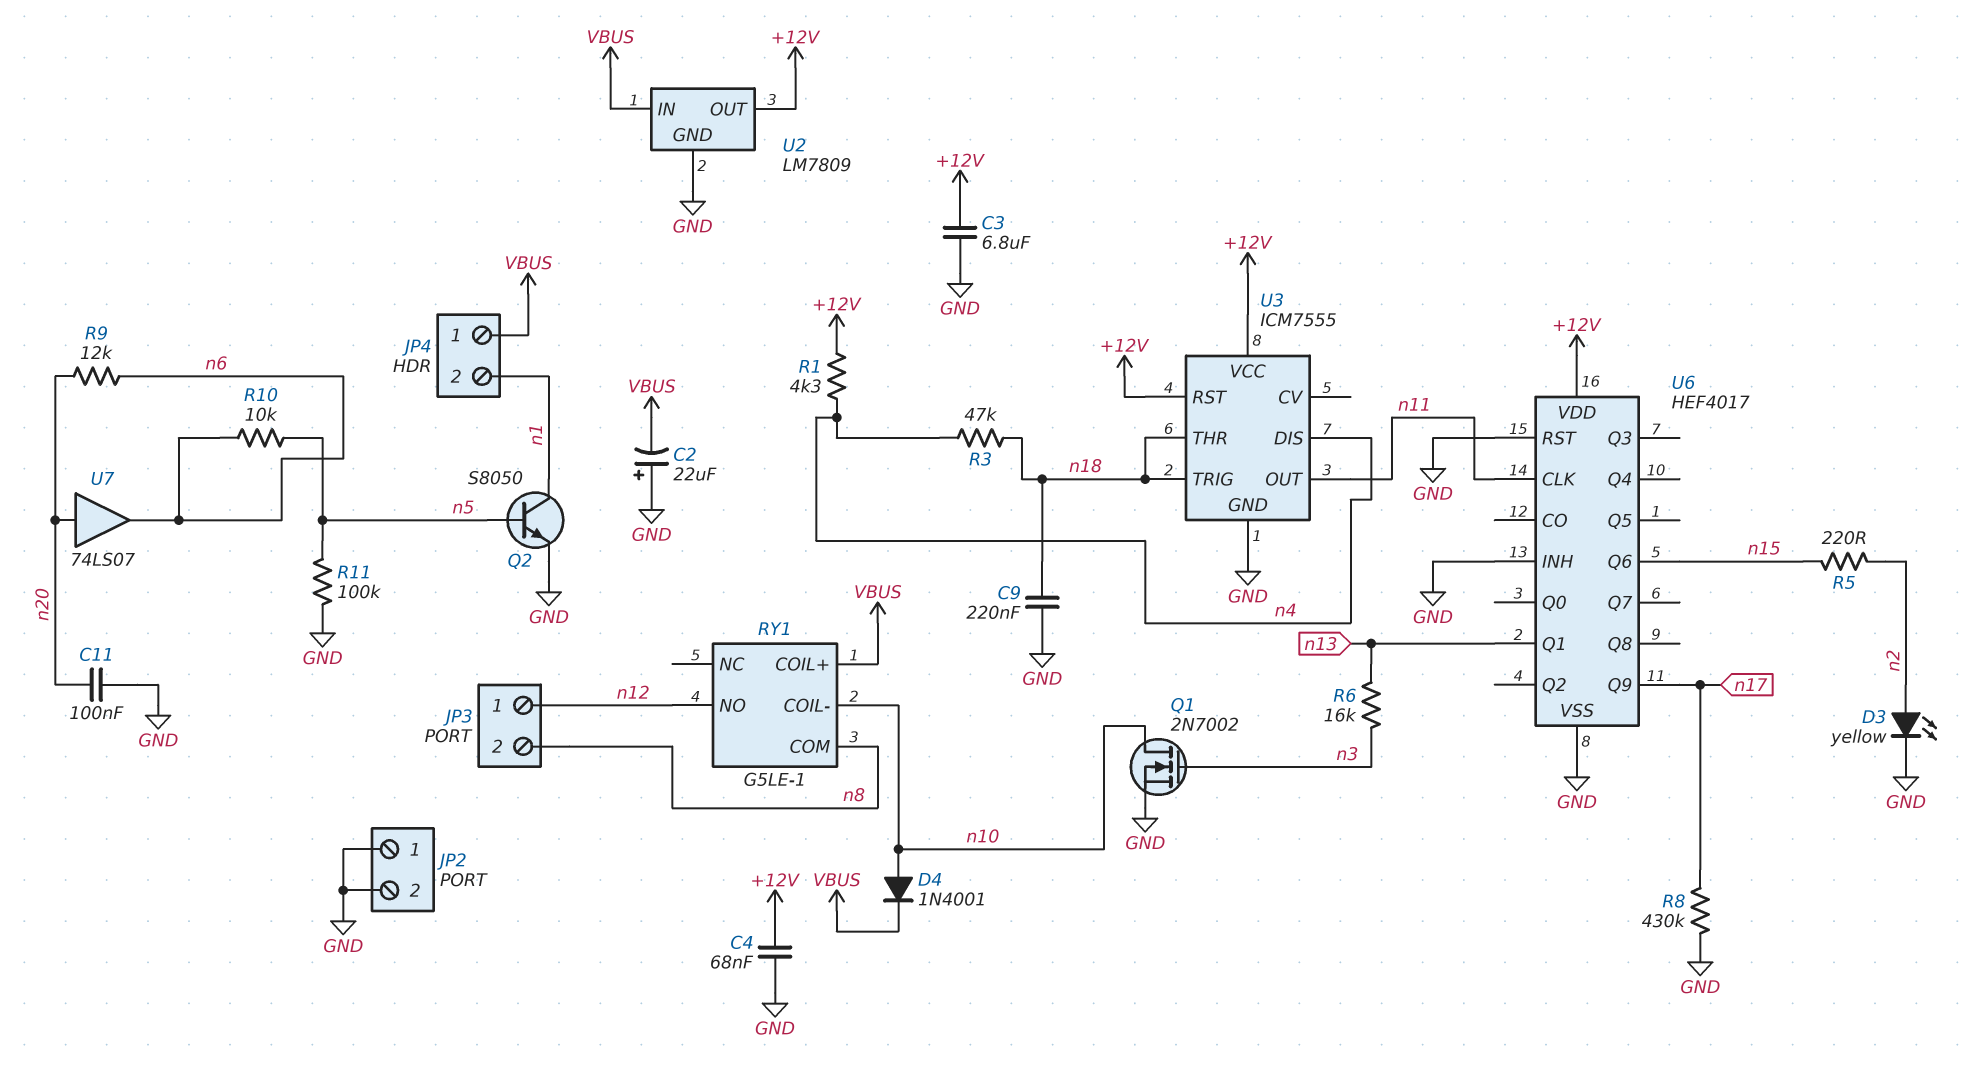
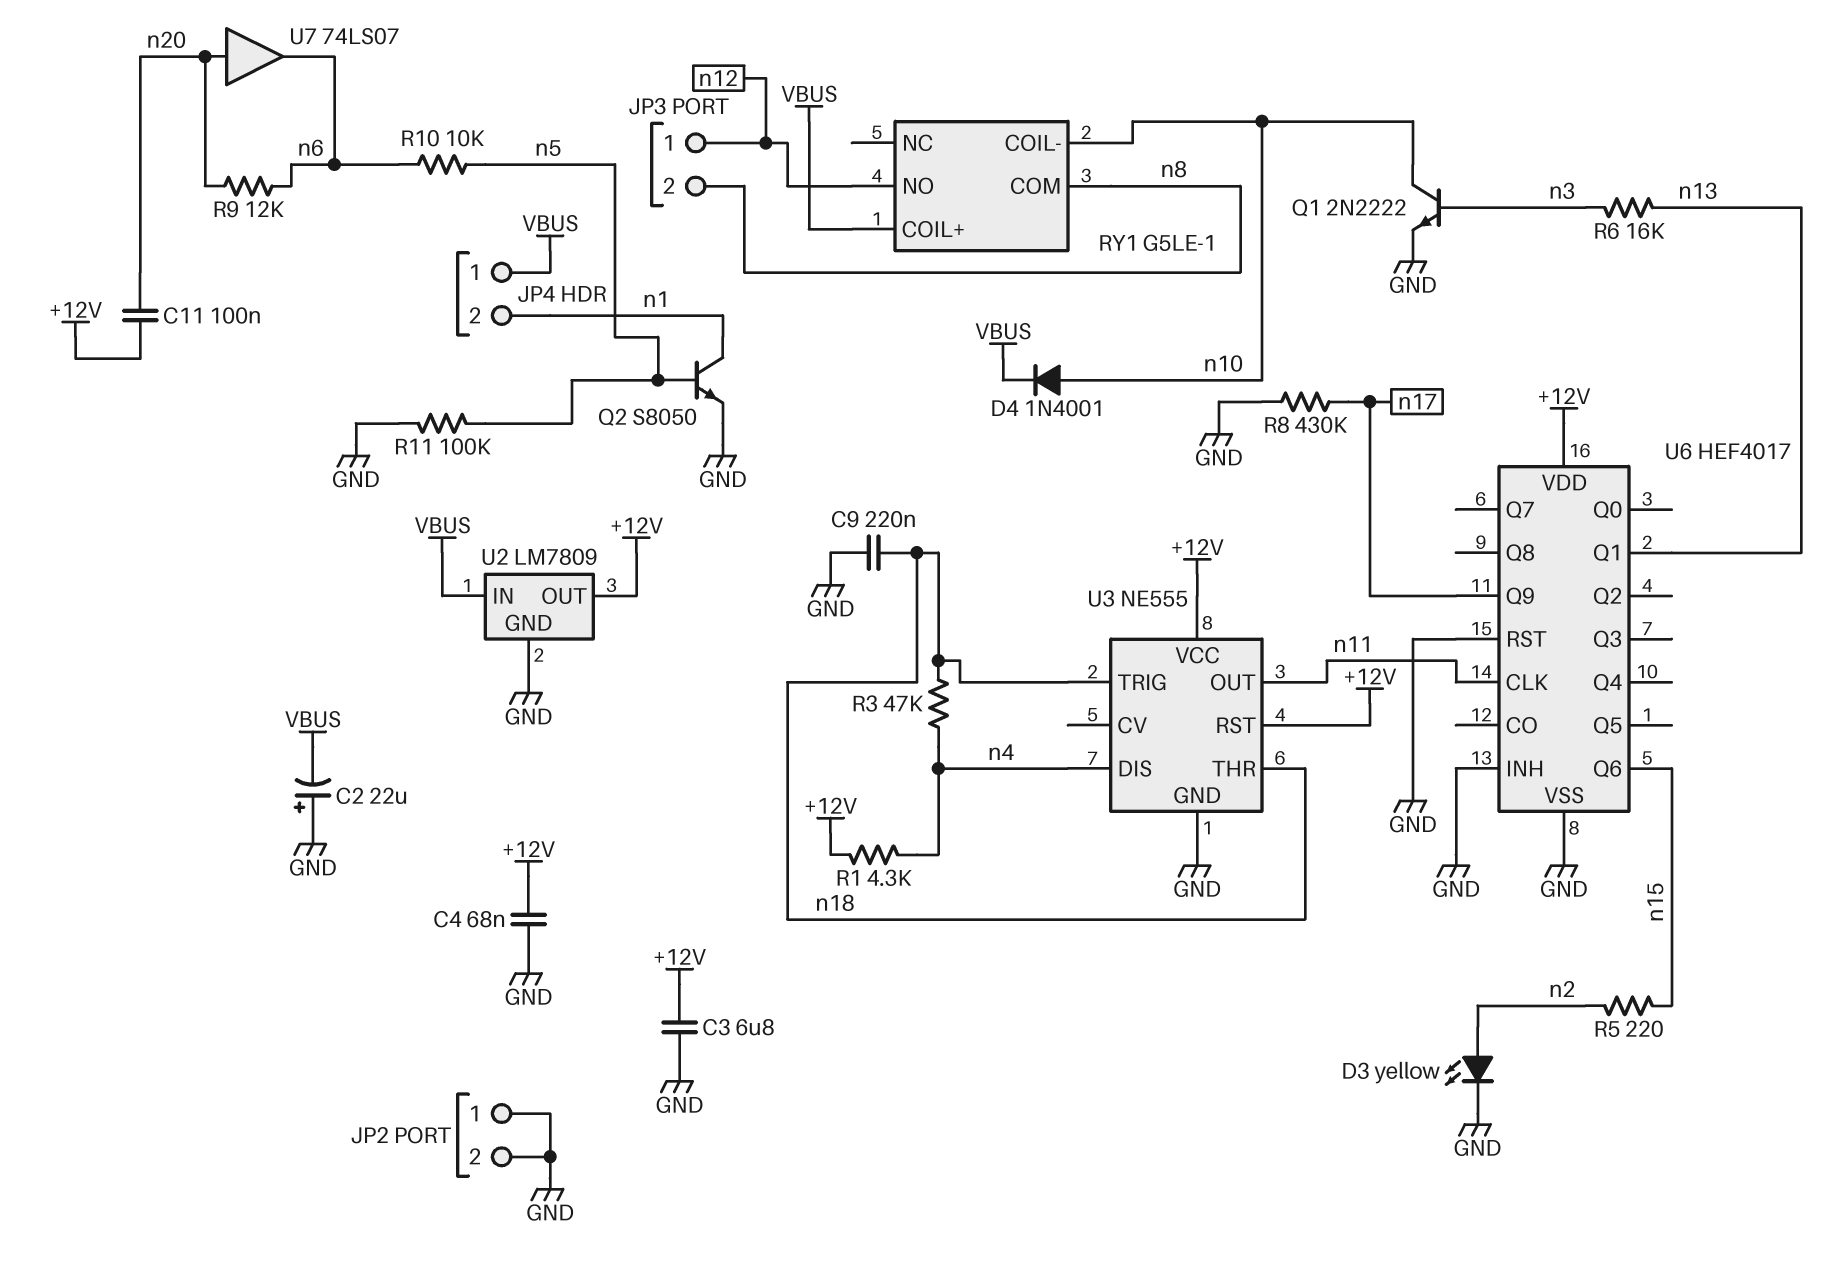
C11: 100nF (GND, n20) -> 100nF (+12V, n20)
Q1: NMOS 2N7002 (G n3, D n10, S GND) -> NPN 2N2222 (B n3, C n10, E GND)
U3: ICM7555 -> NE555

